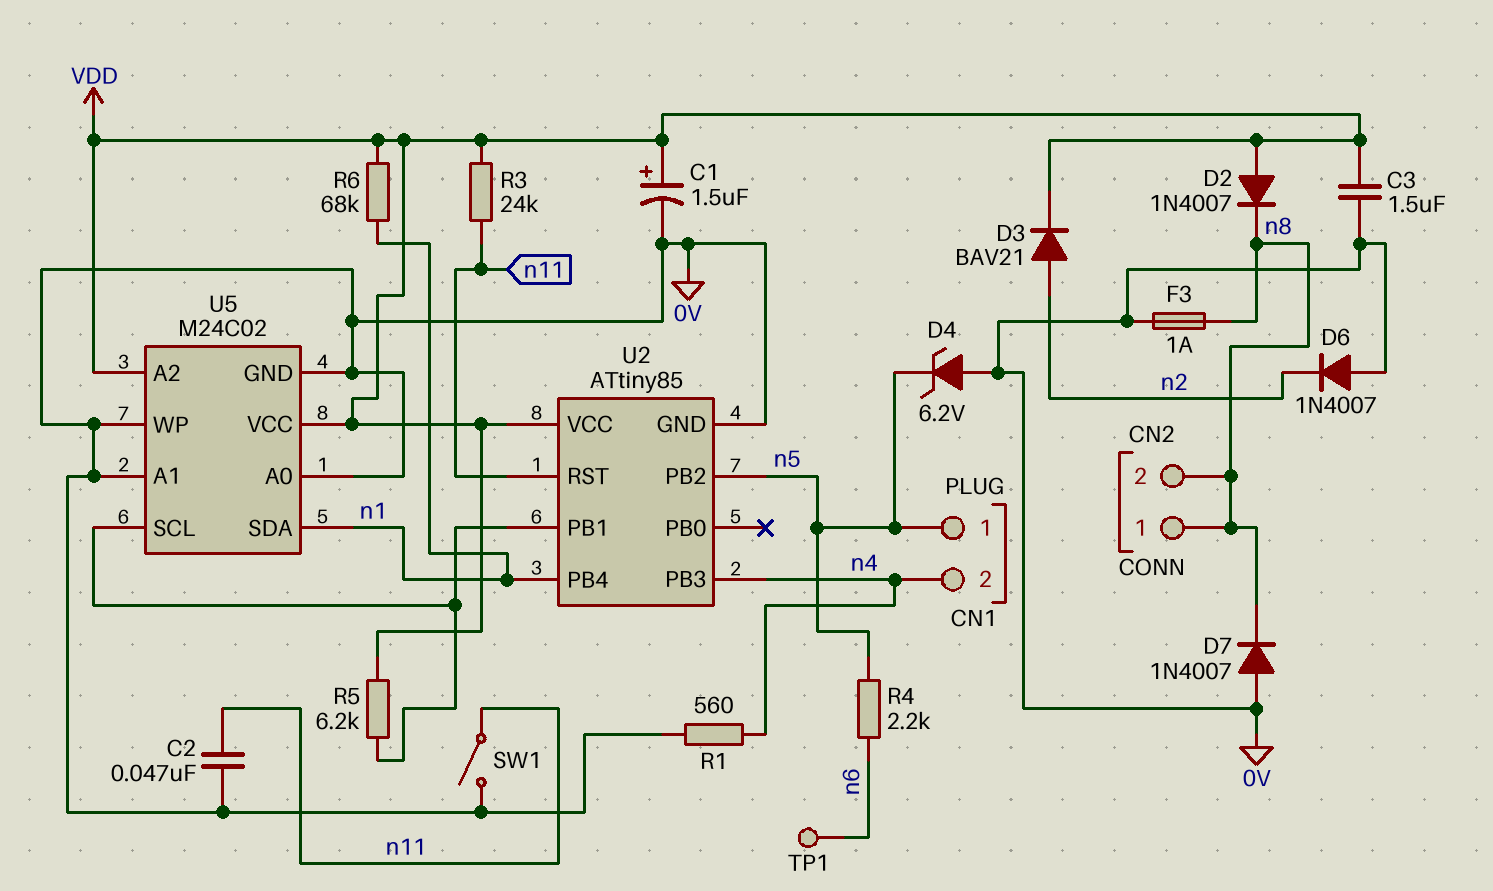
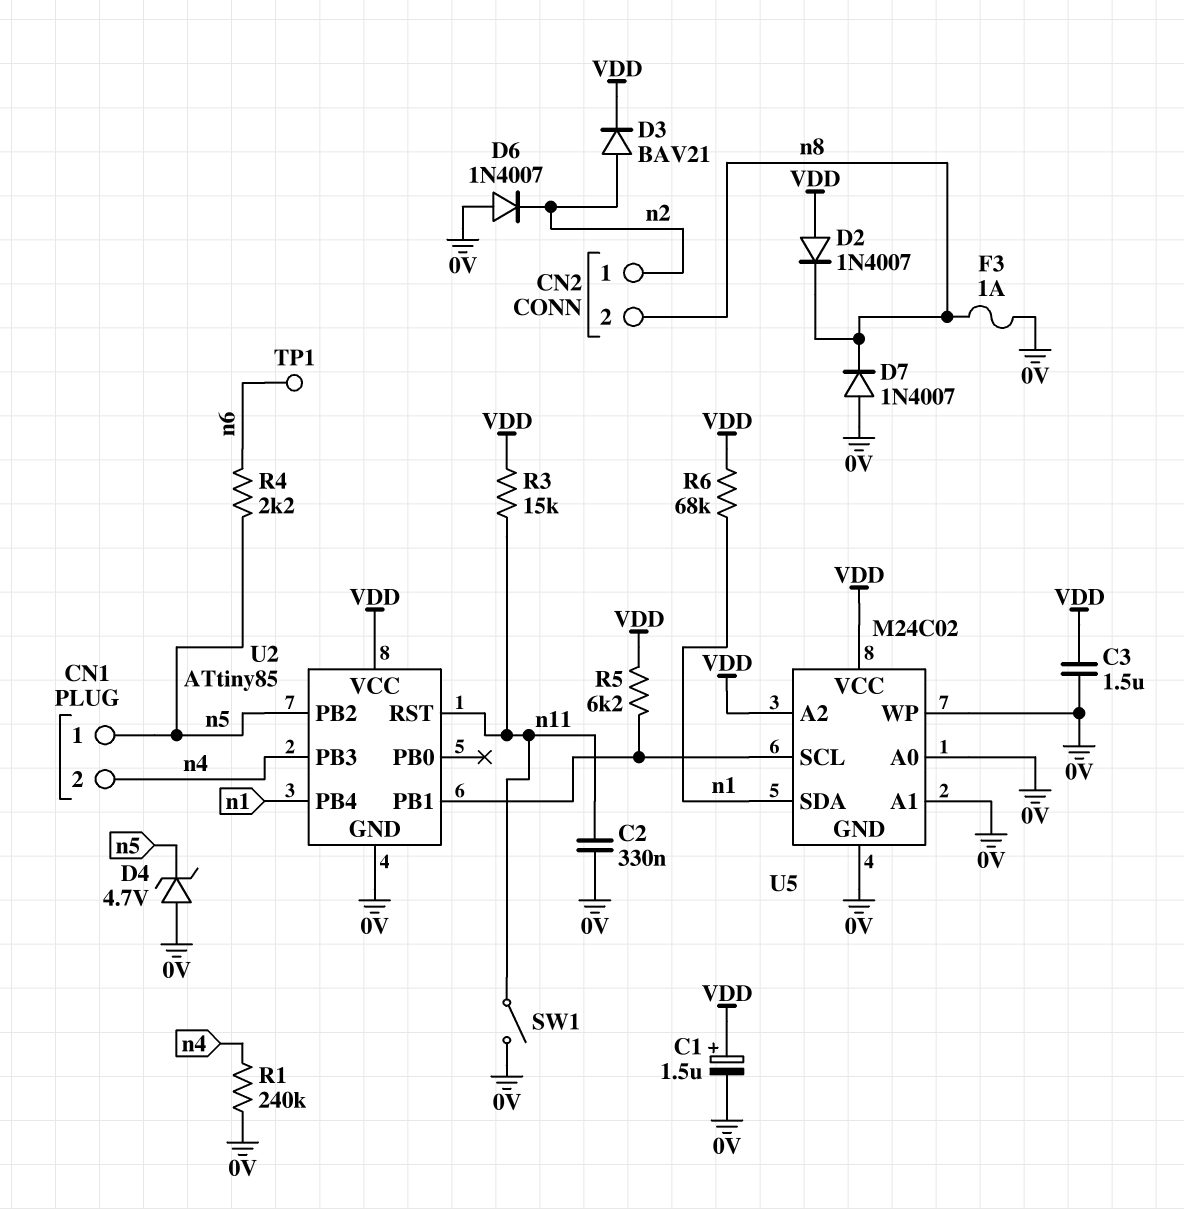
C2: 47nF (0V, n11) -> 330nF (0V, n11)
CN2 pin 1: n8 -> n2
D4: zener 6.2V (A 0V, K n5) -> zener 4.7V (A 0V, K n5)
R1: 560 (0V, n4) -> 240k (0V, n4)
R3: 24k (VDD, n11) -> 15k (VDD, n11)

